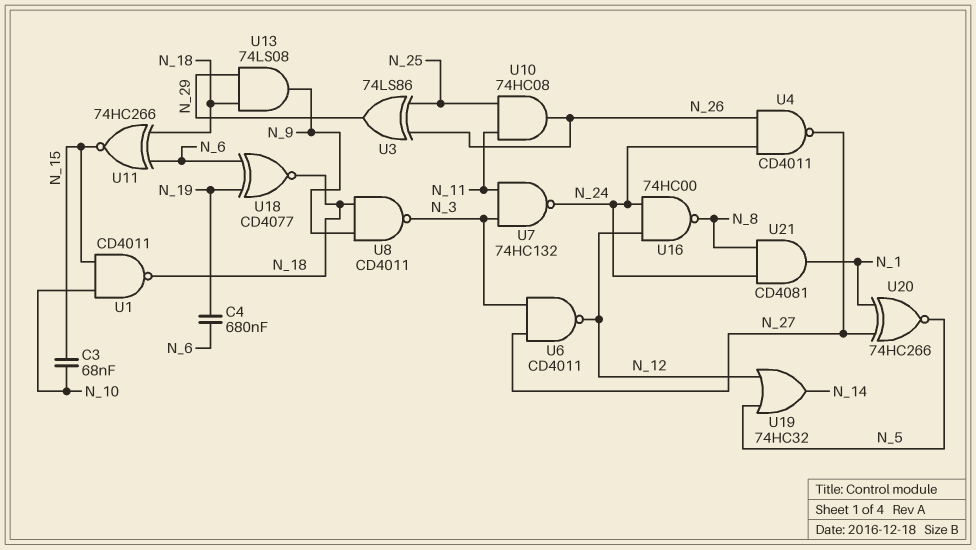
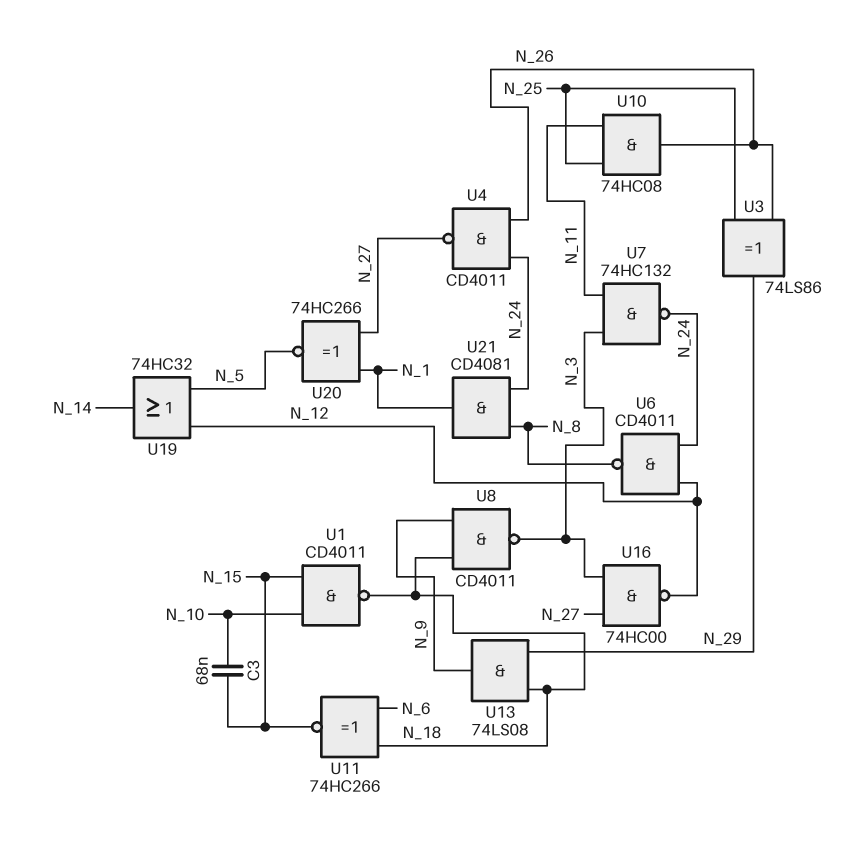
C4: 680nF (N_6, N_19) -> none
U6: NAND CD4011 (in N_3, in N_27, out N_12) -> NAND CD4011 (in N_12, in N_24, out N_8)
U16: NAND 74HC00 (in N_12, in N_24, out N_8) -> NAND 74HC00 (in N_3, in N_27, out N_12)
U18: XNOR CD4077 (in N_6, in N_19, out N_18) -> none

